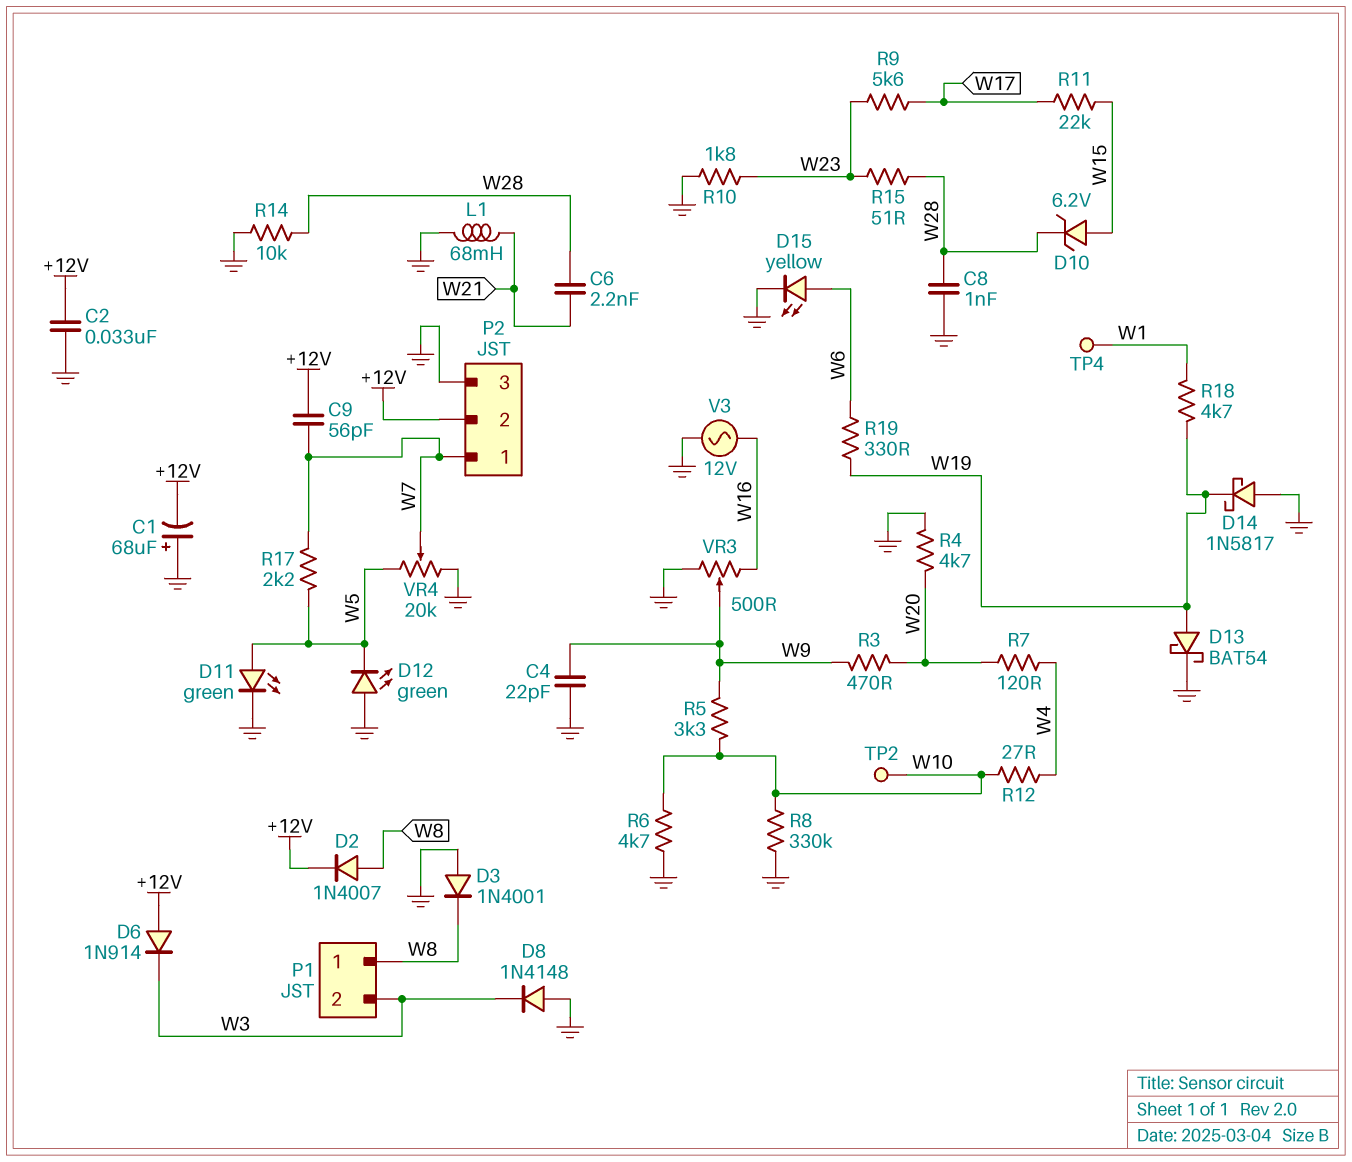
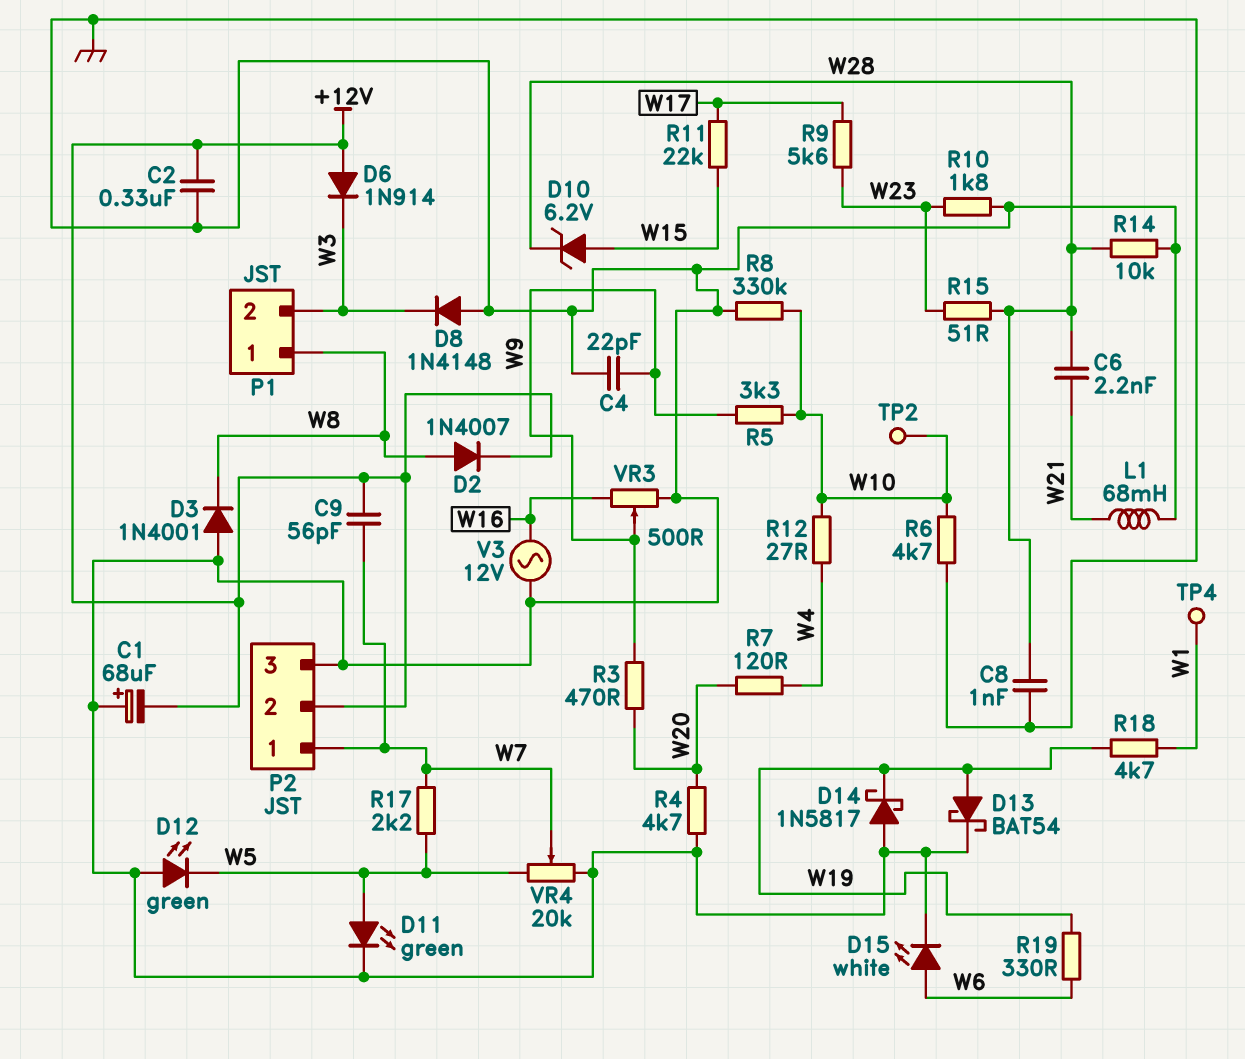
C2: 33nF (+12V, GND) -> 330nF (+12V, GND)
D15: LED yellow (A W6, K GND) -> LED white (A W6, K GND)

